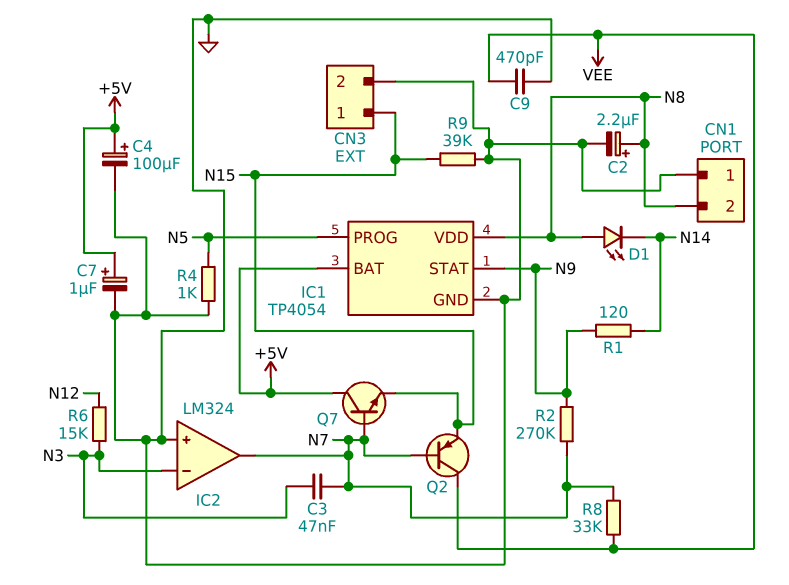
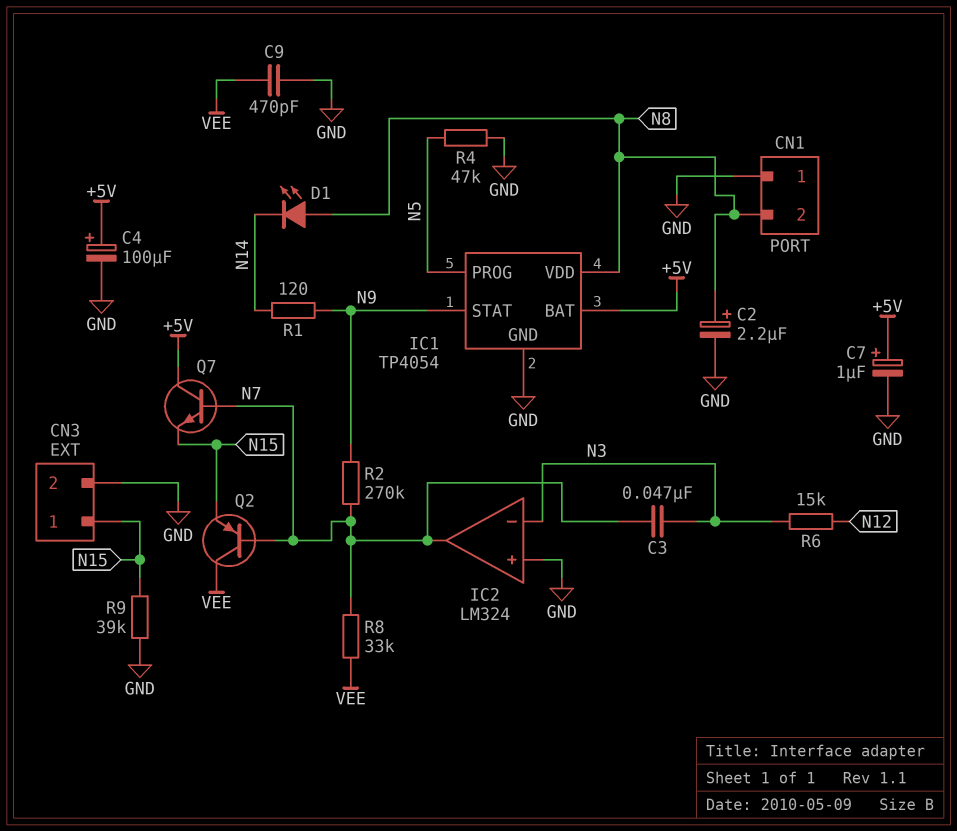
R4: 1k (GND, N5) -> 47k (GND, N5)

